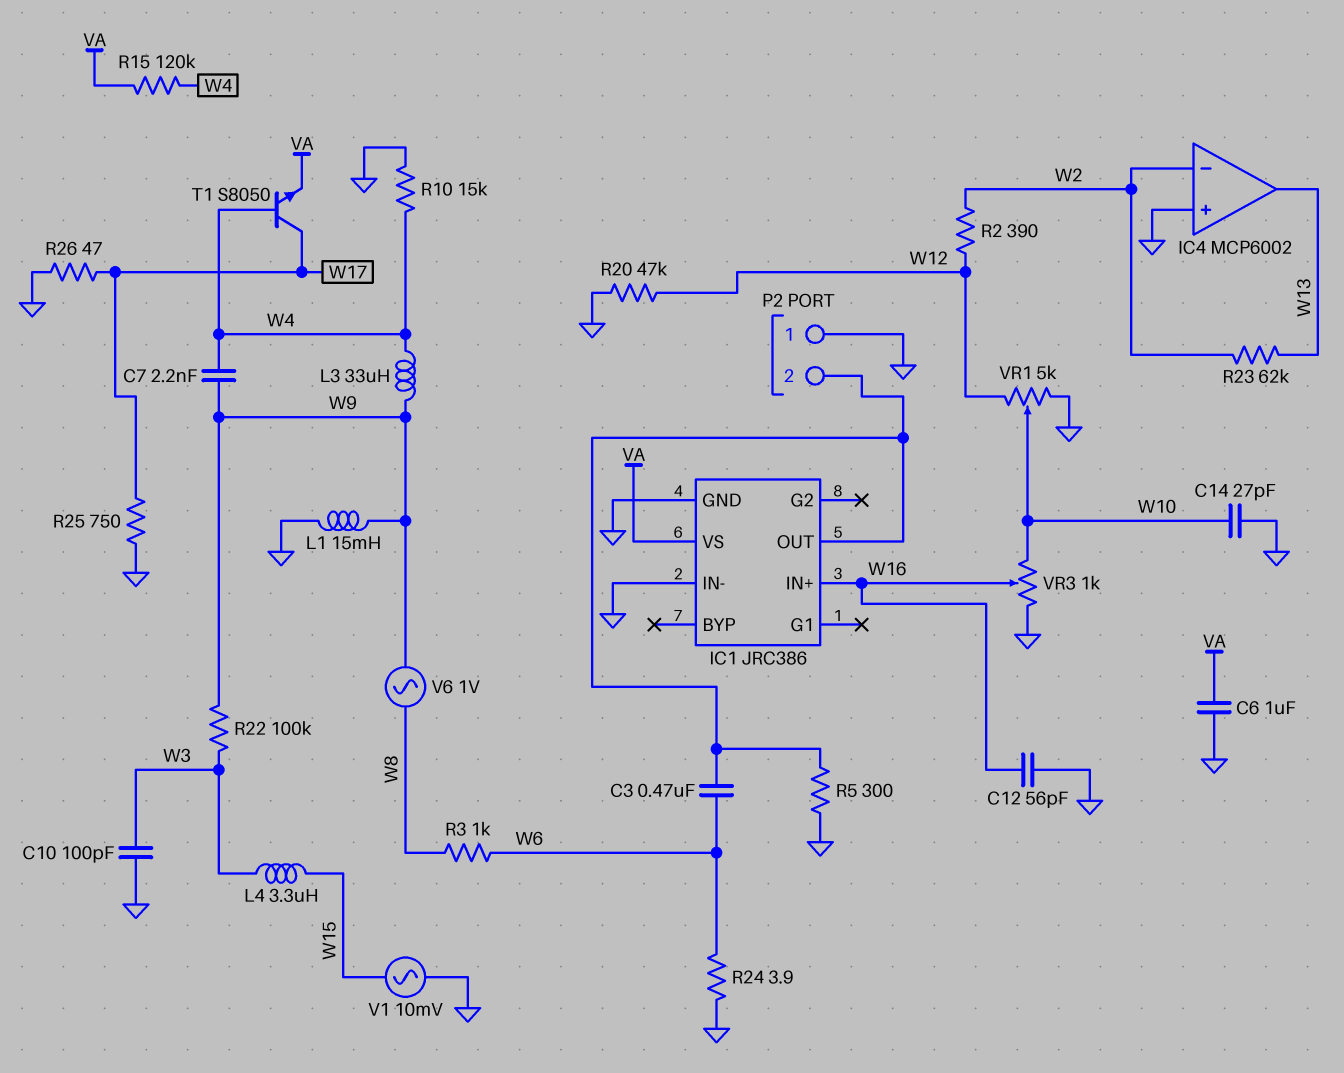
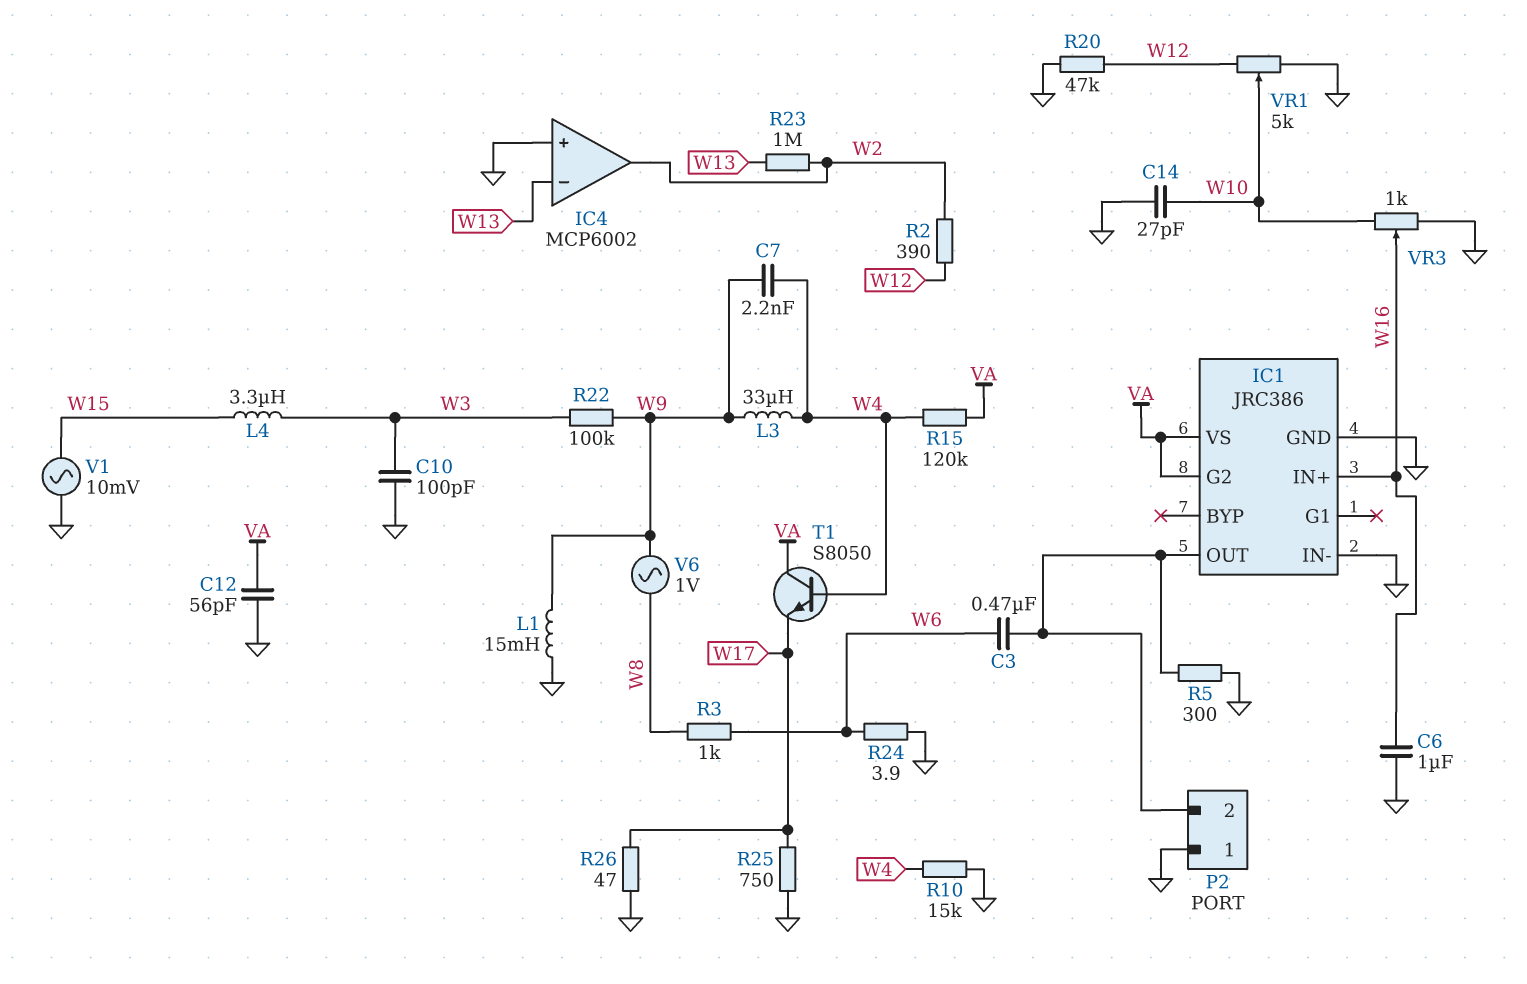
C6: 1uF (GND, VA) -> 1uF (GND, W16)
C12: 56pF (GND, W16) -> 56pF (GND, VA)
IC1 pin G2: none -> VA
IC4 pin in-: W2 -> W13
IC4 pin out: W13 -> W2
R23: 62k (W2, W13) -> 1M (W2, W13)
T1: NPN S8050 (B W4, C W17, E VA) -> NPN S8050 (B W4, C VA, E W17)

